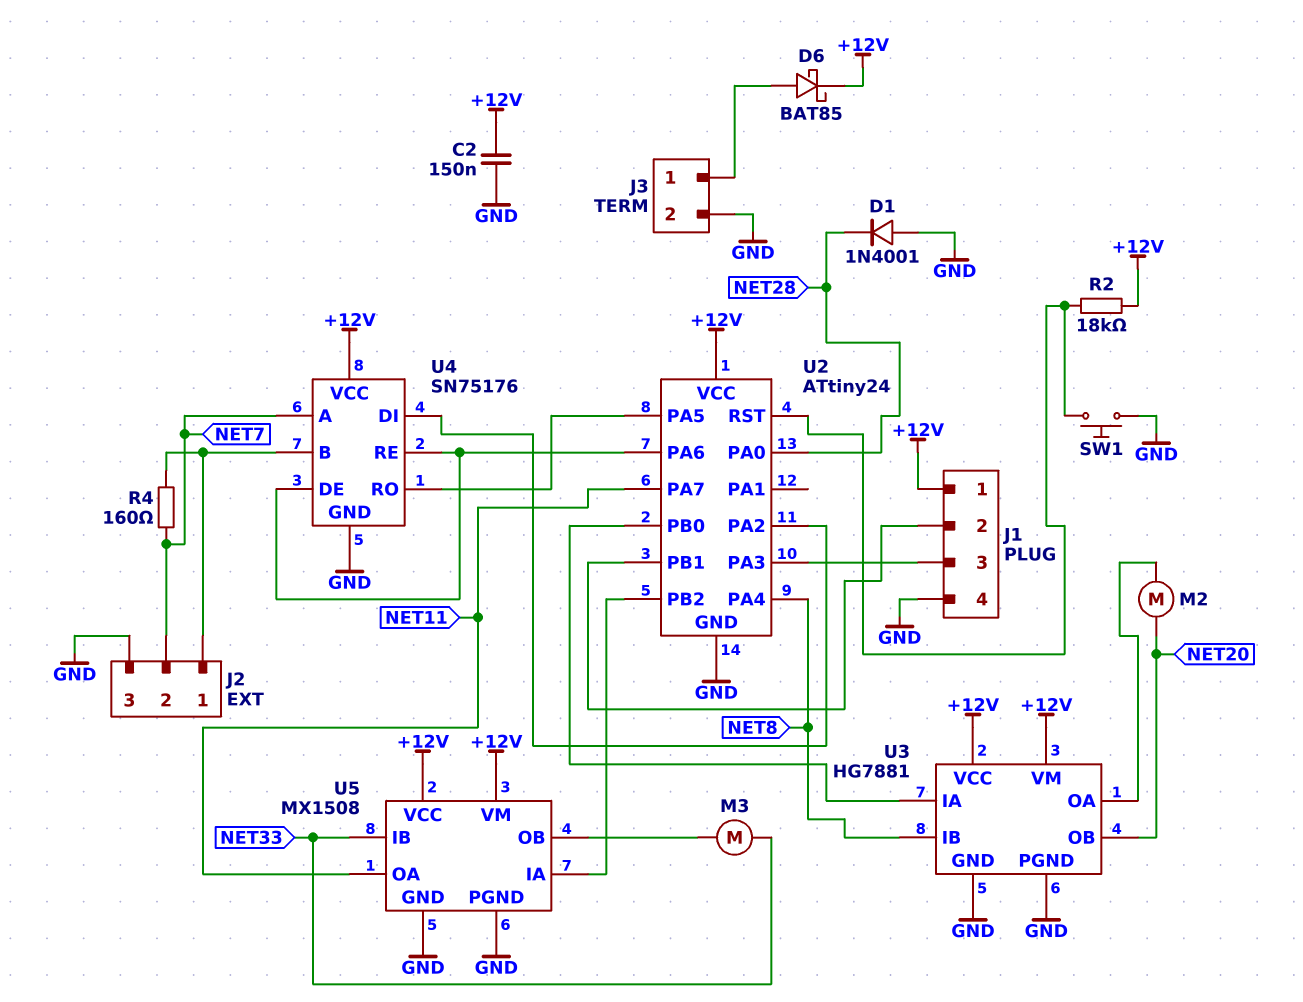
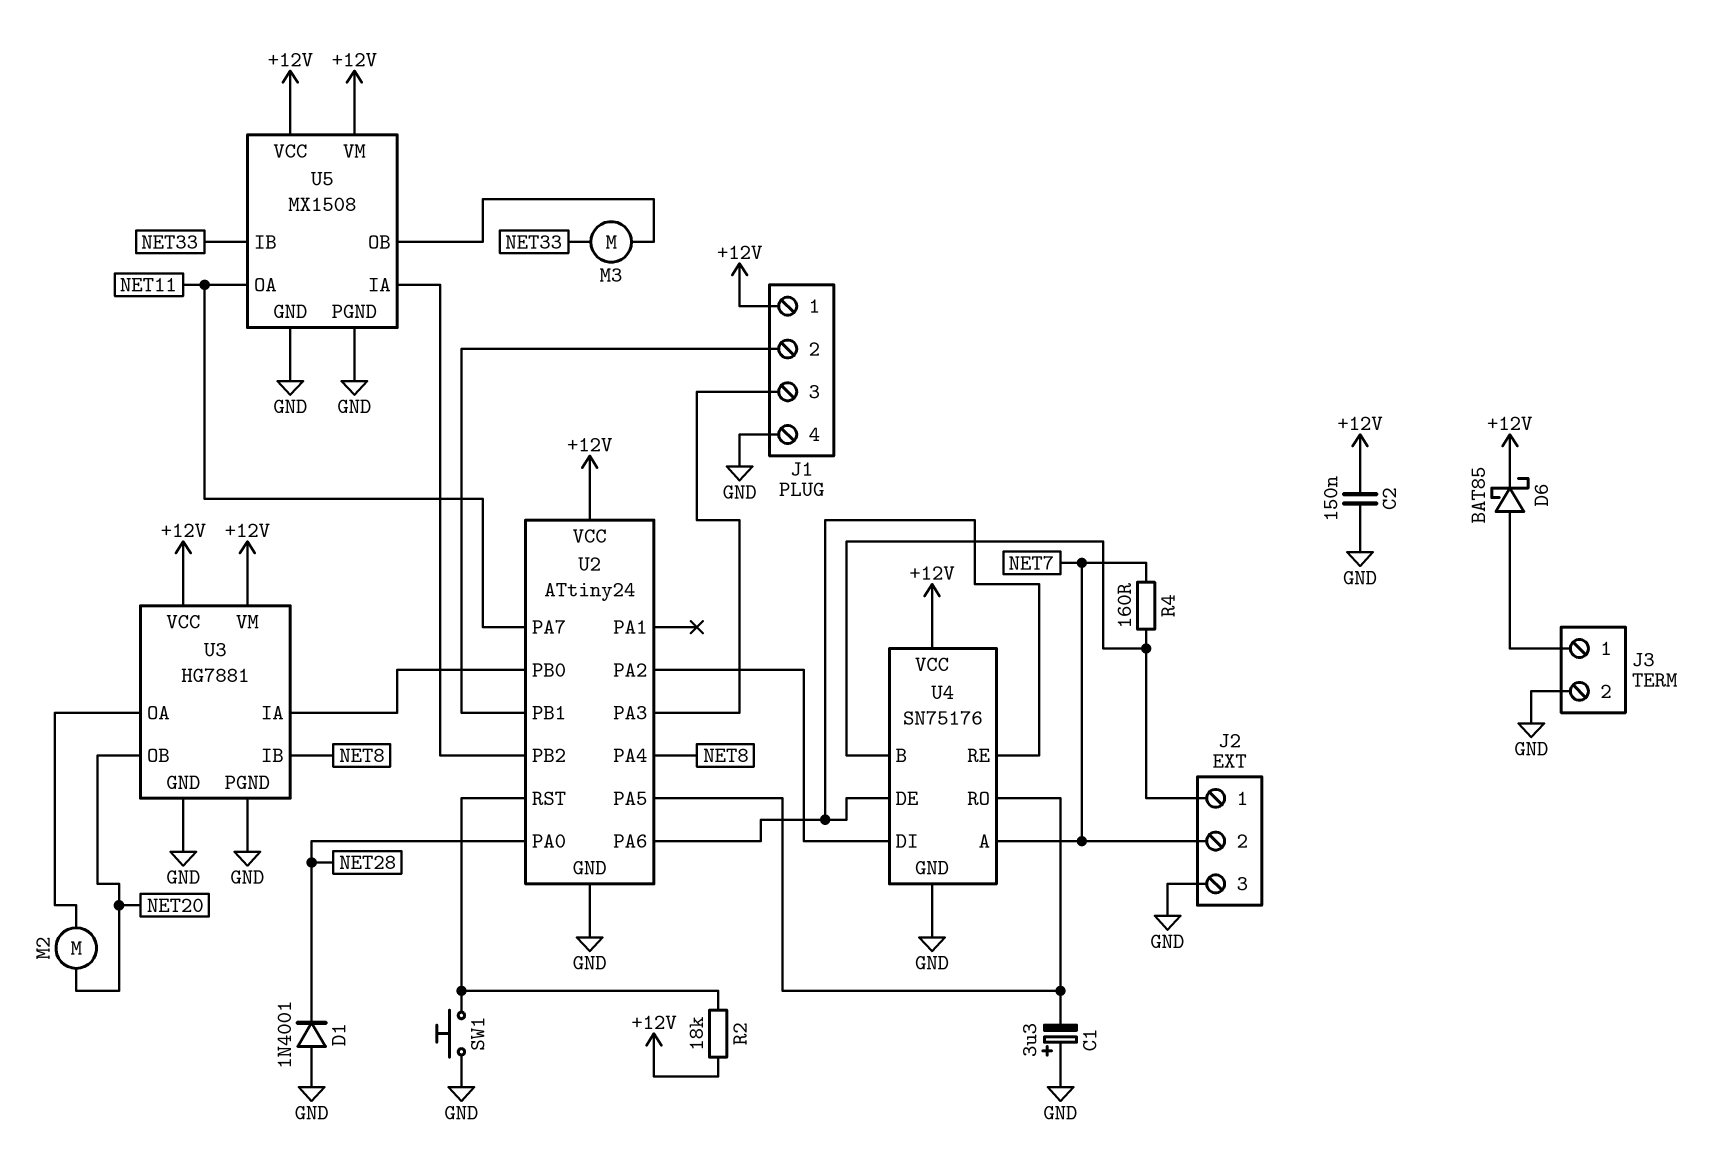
C1: none -> 3.3uF (plus GND, minus U2/PA5)

